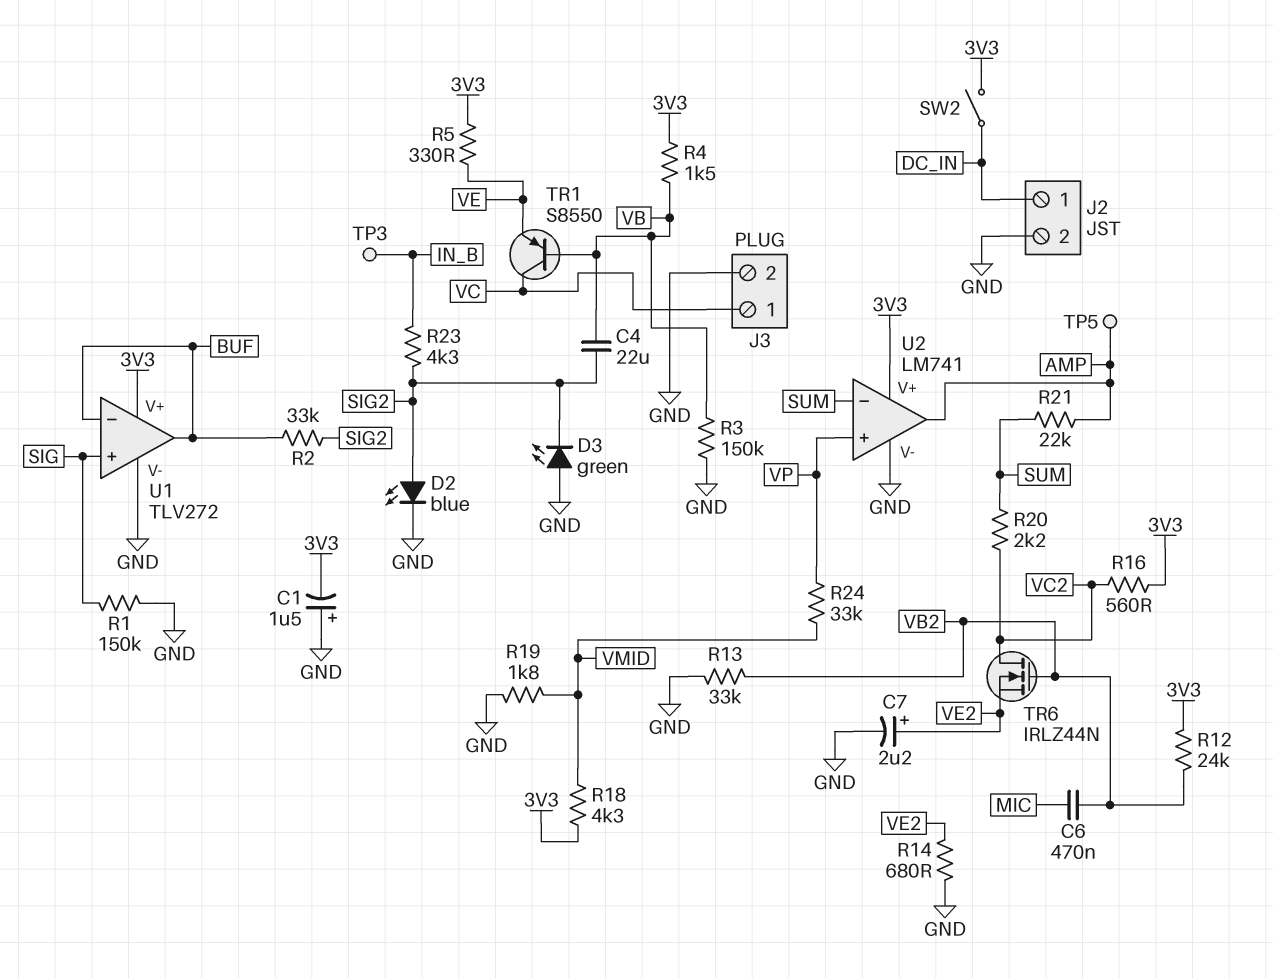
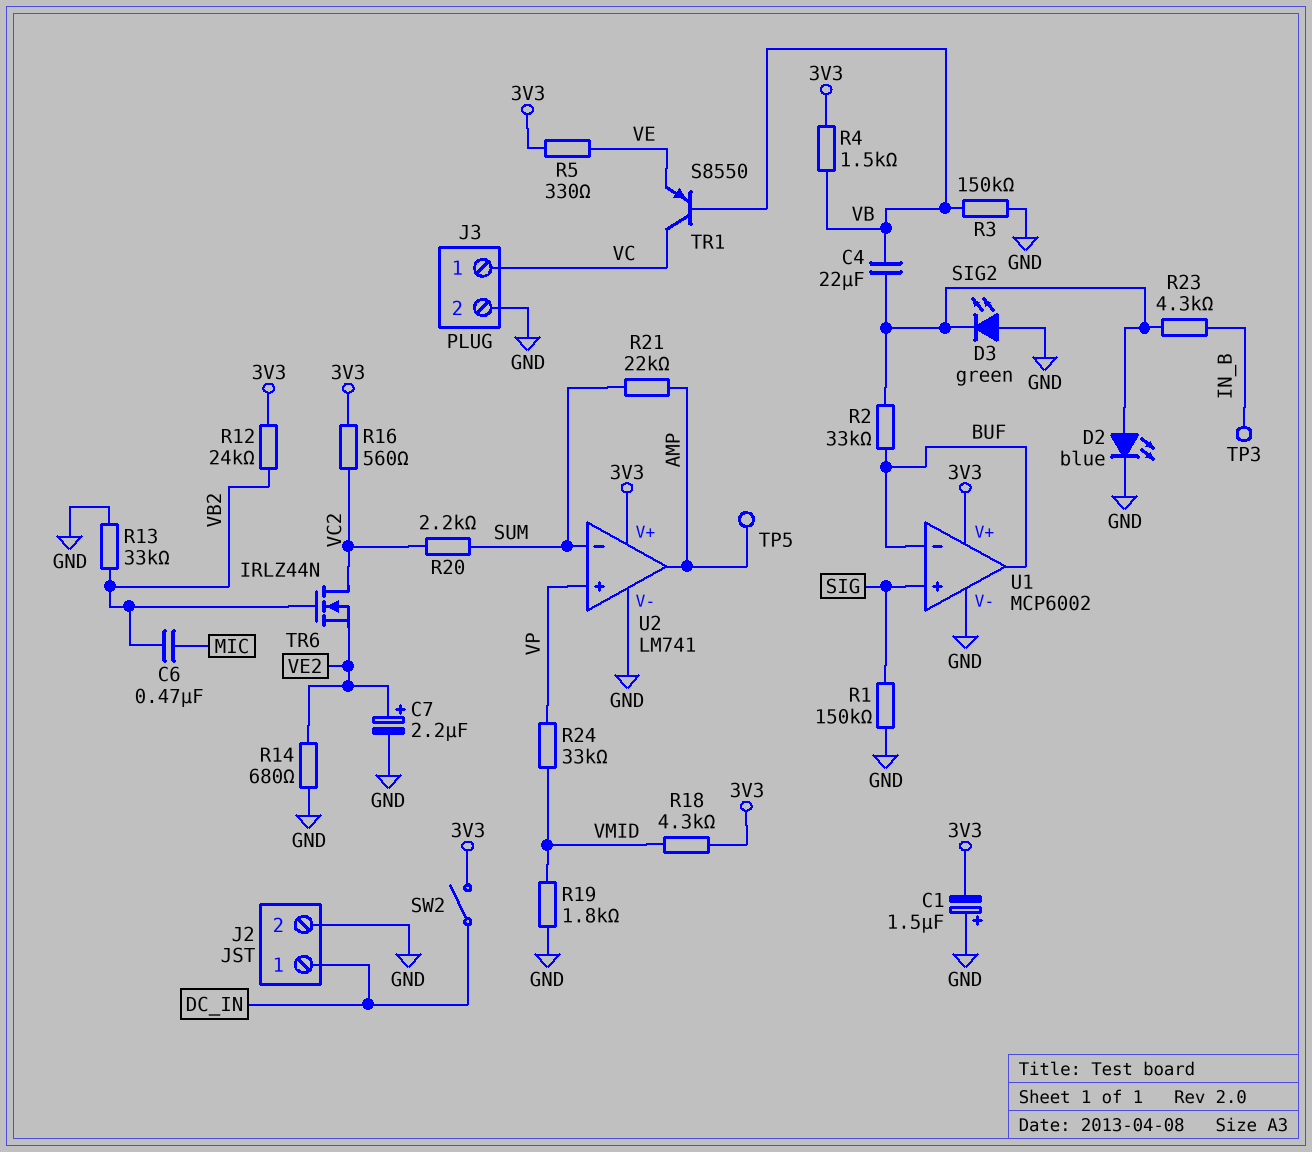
U1: TLV272 -> MCP6002

